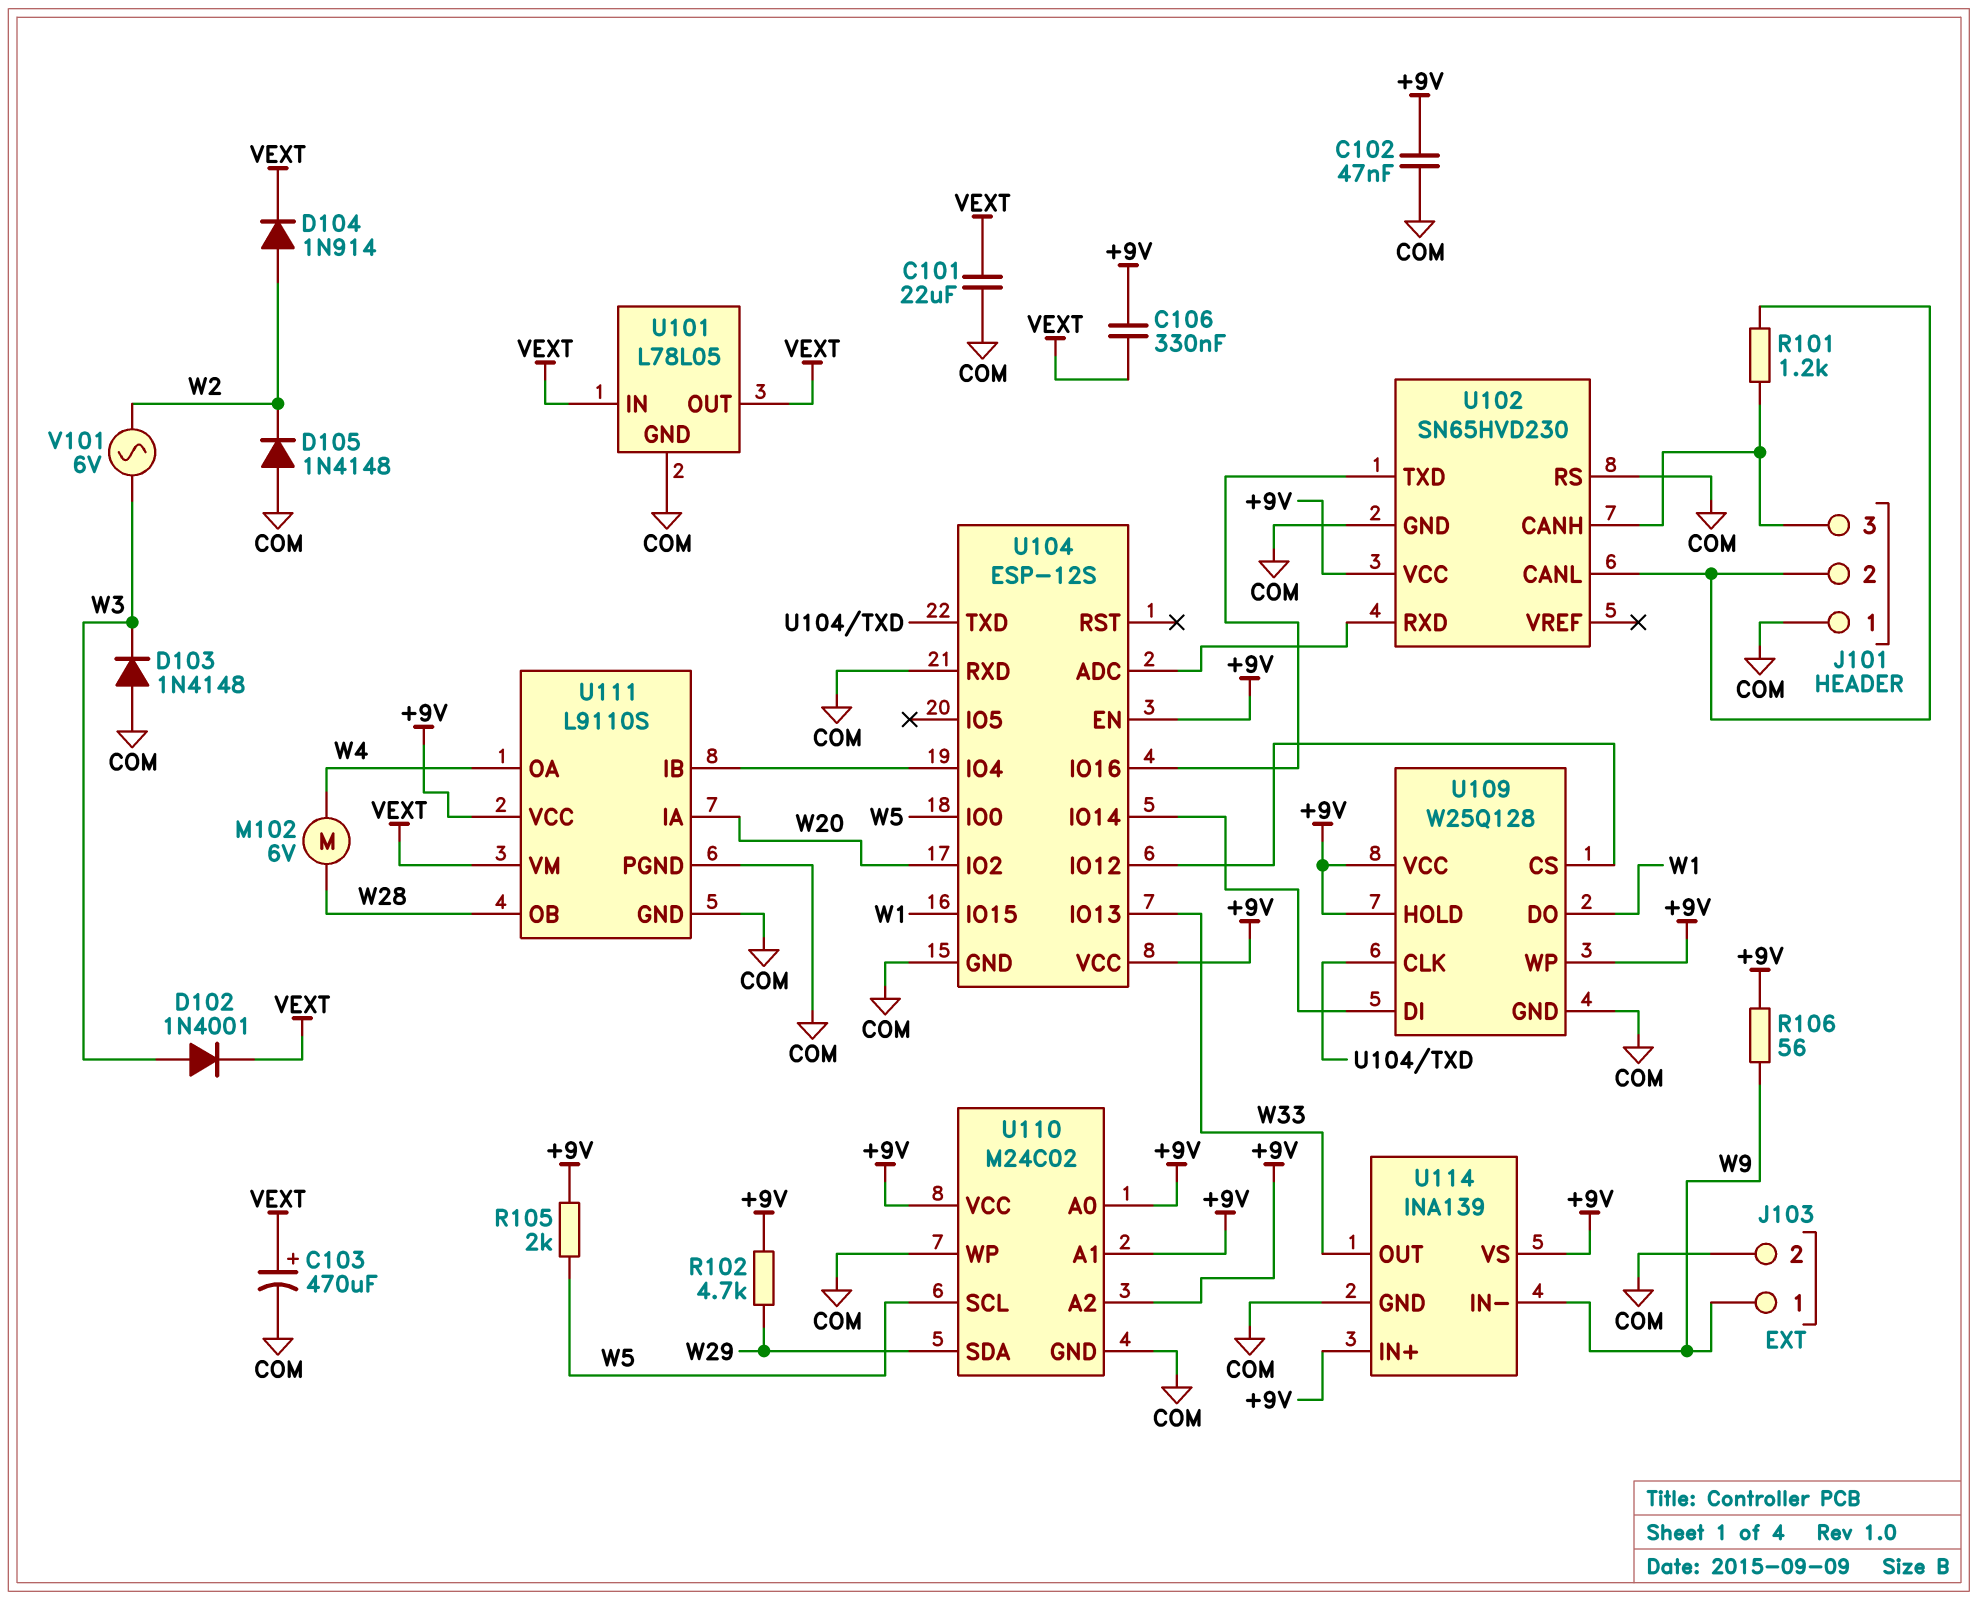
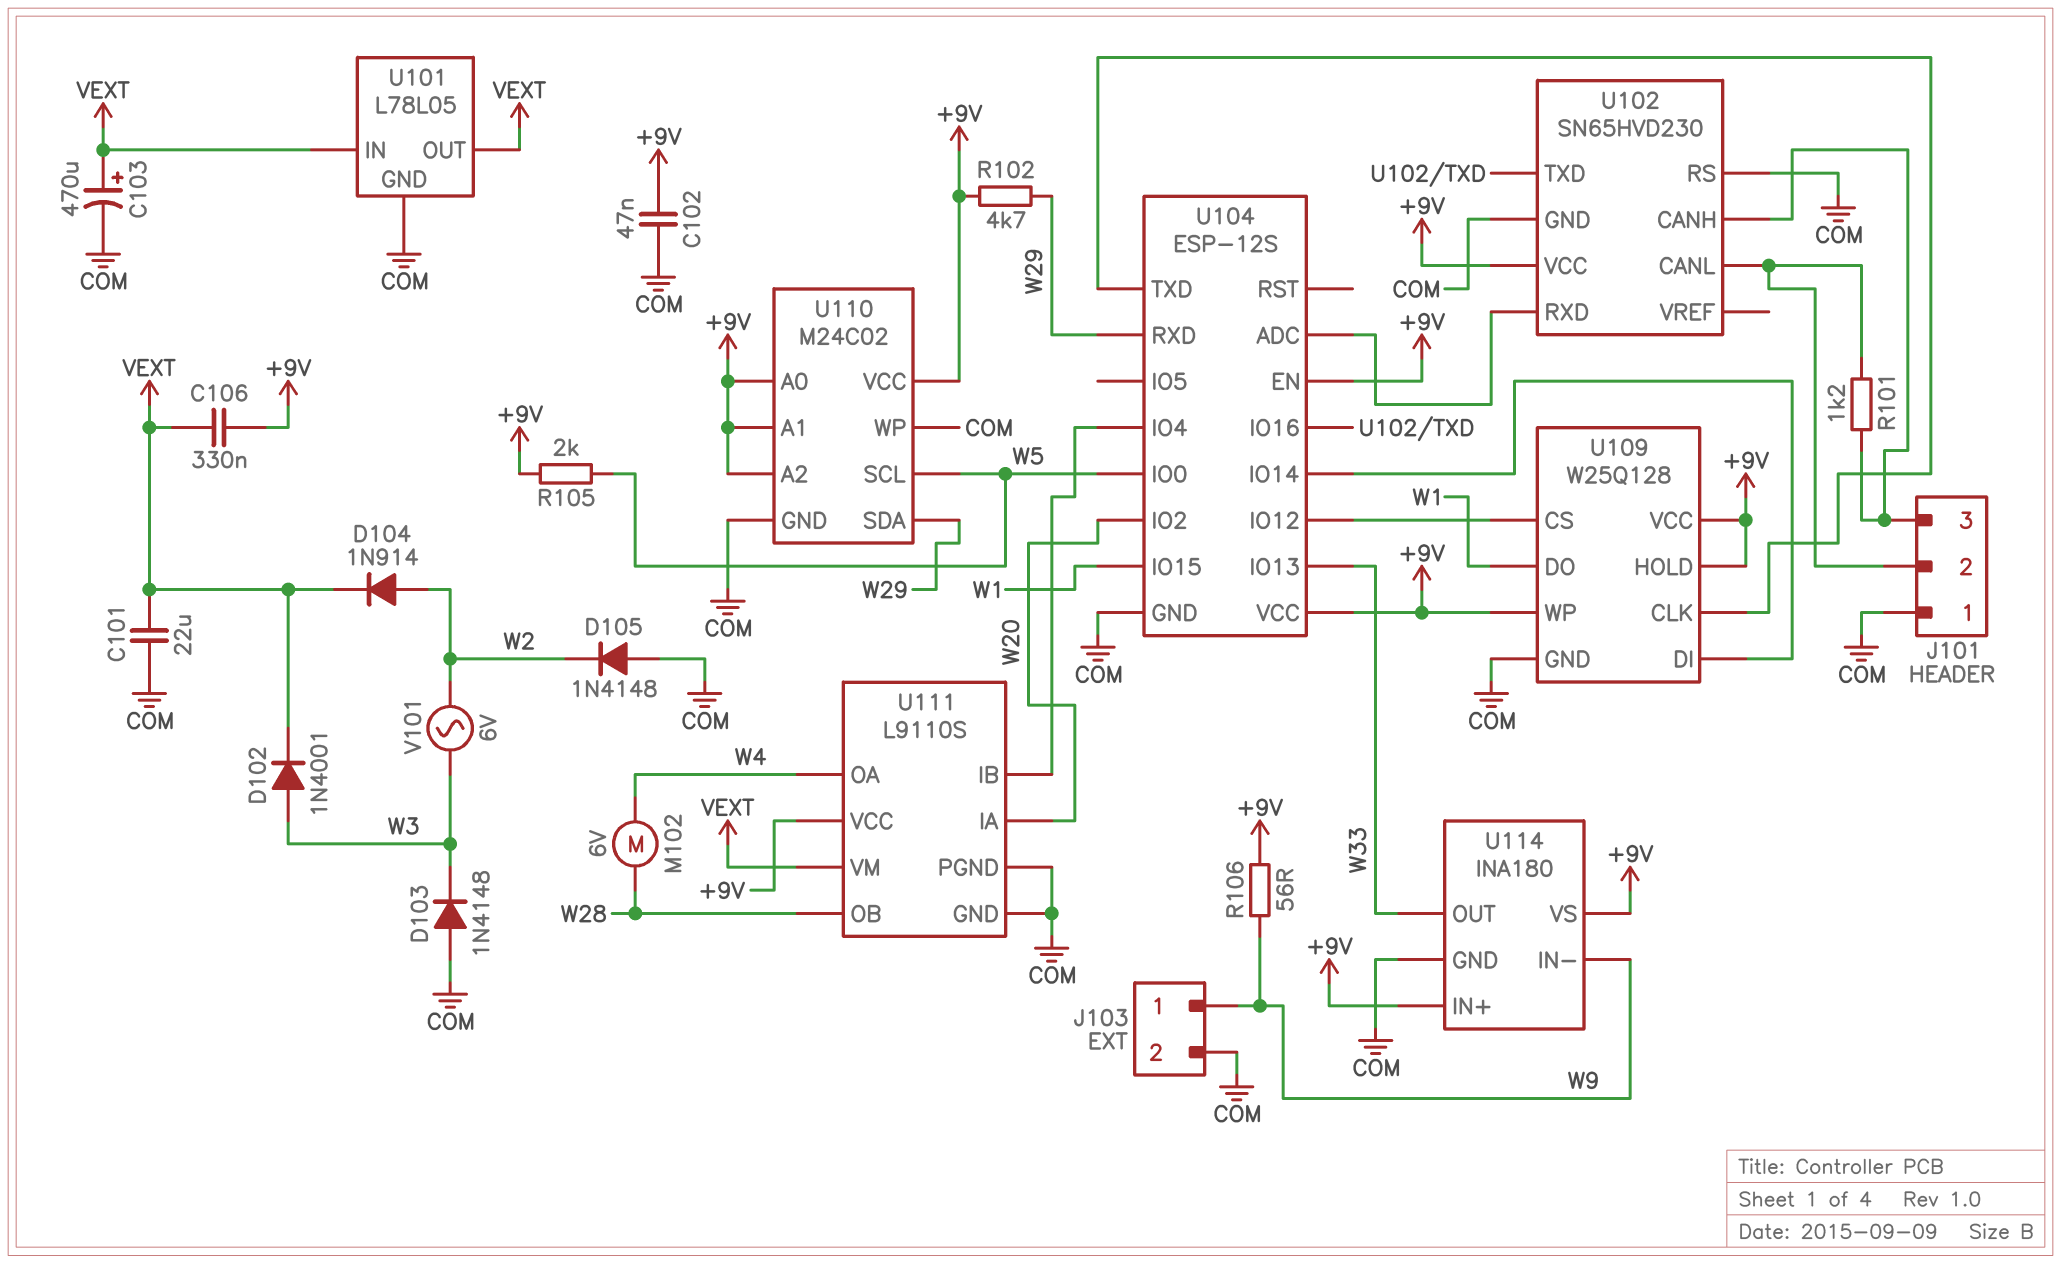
U104 pin RXD: COM -> W29
U114: INA139 -> INA180

